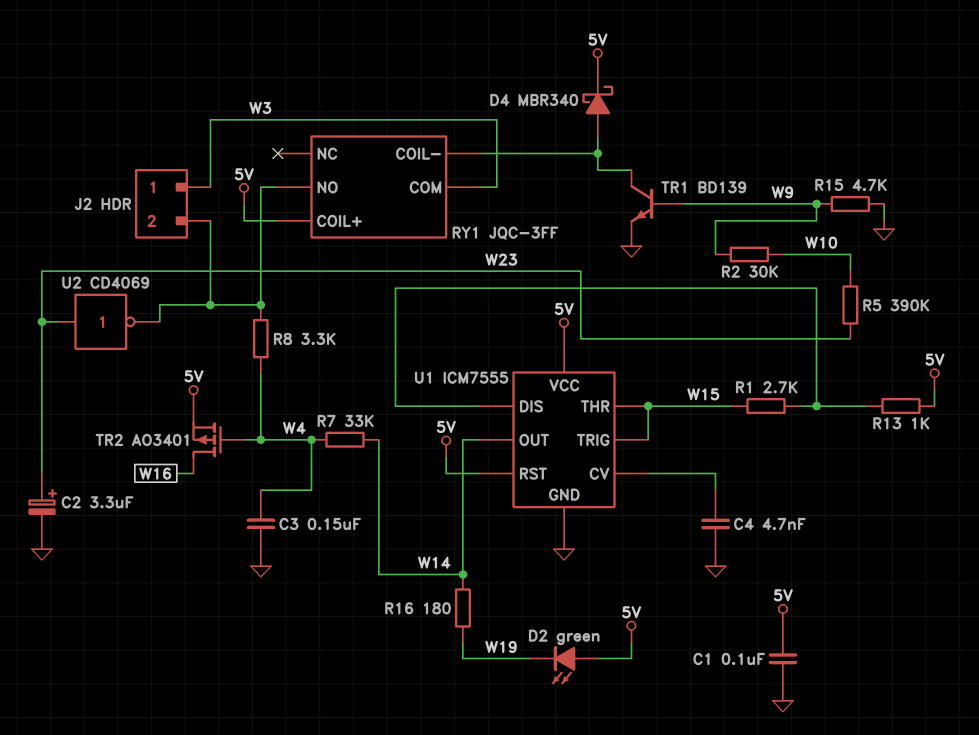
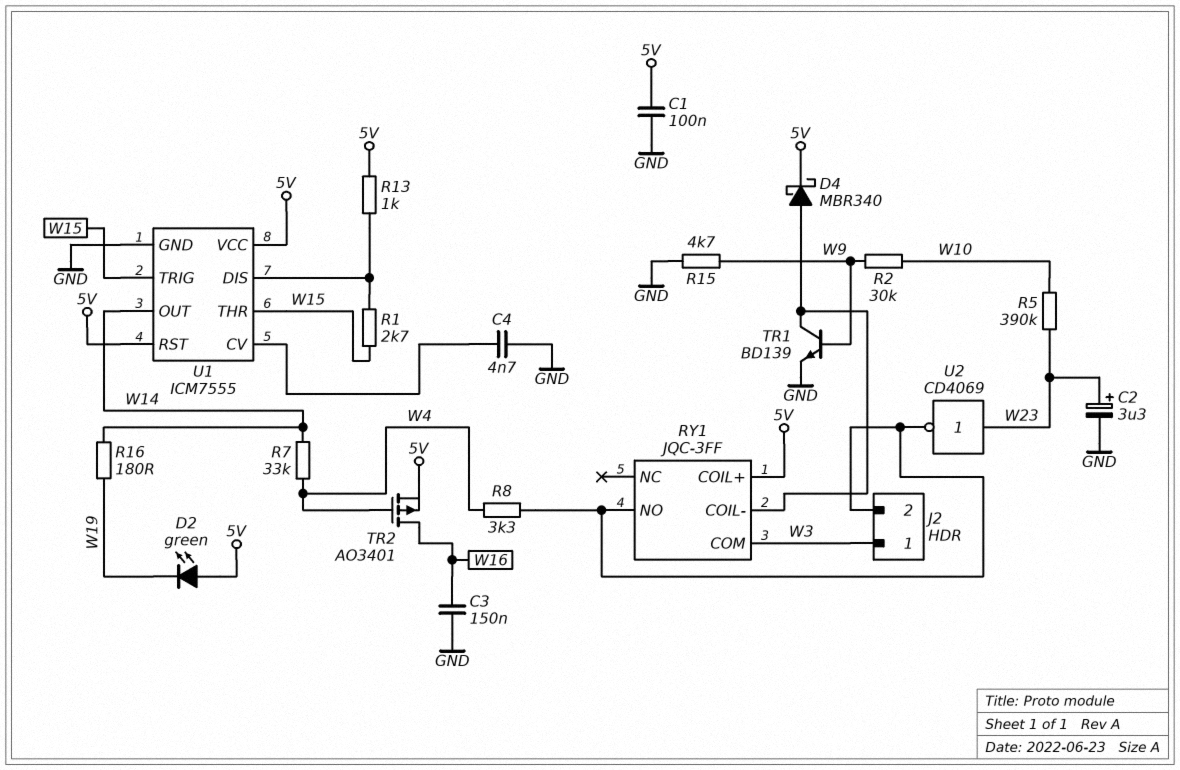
C3: 150nF (GND, W4) -> 150nF (GND, W16)

